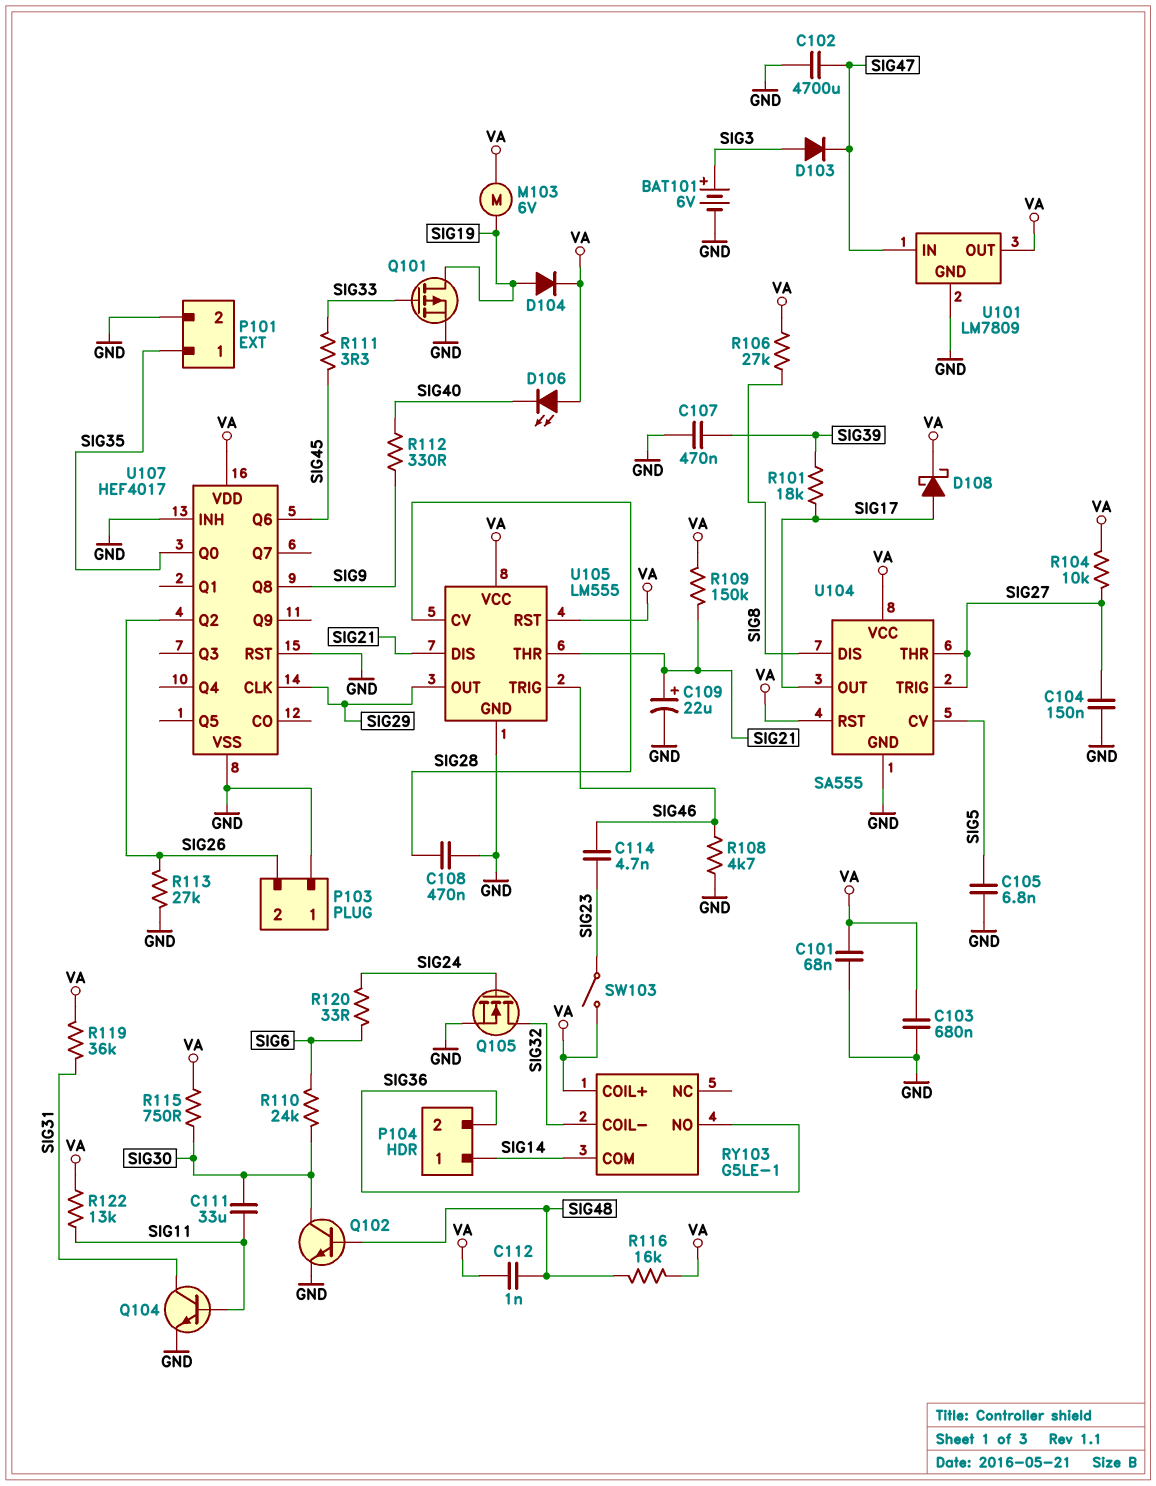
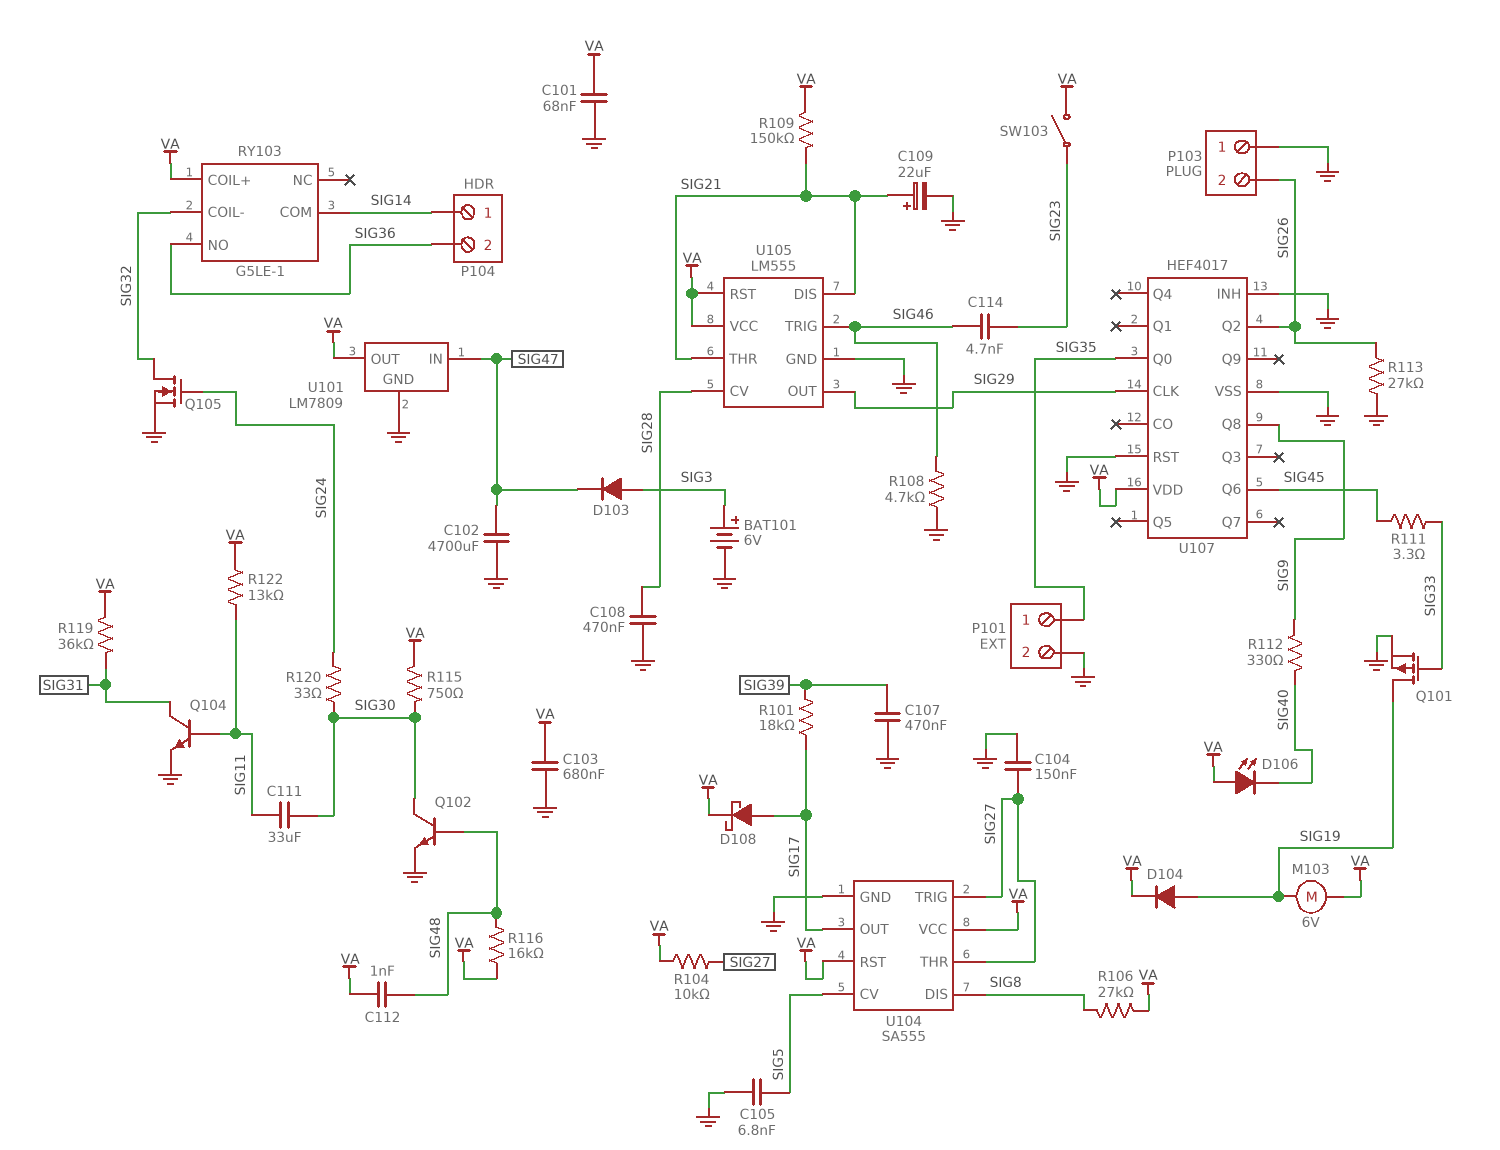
R110: 24k (SIG6, SIG30) -> none
R120: 33 (SIG6, SIG24) -> 33 (SIG24, SIG30)

